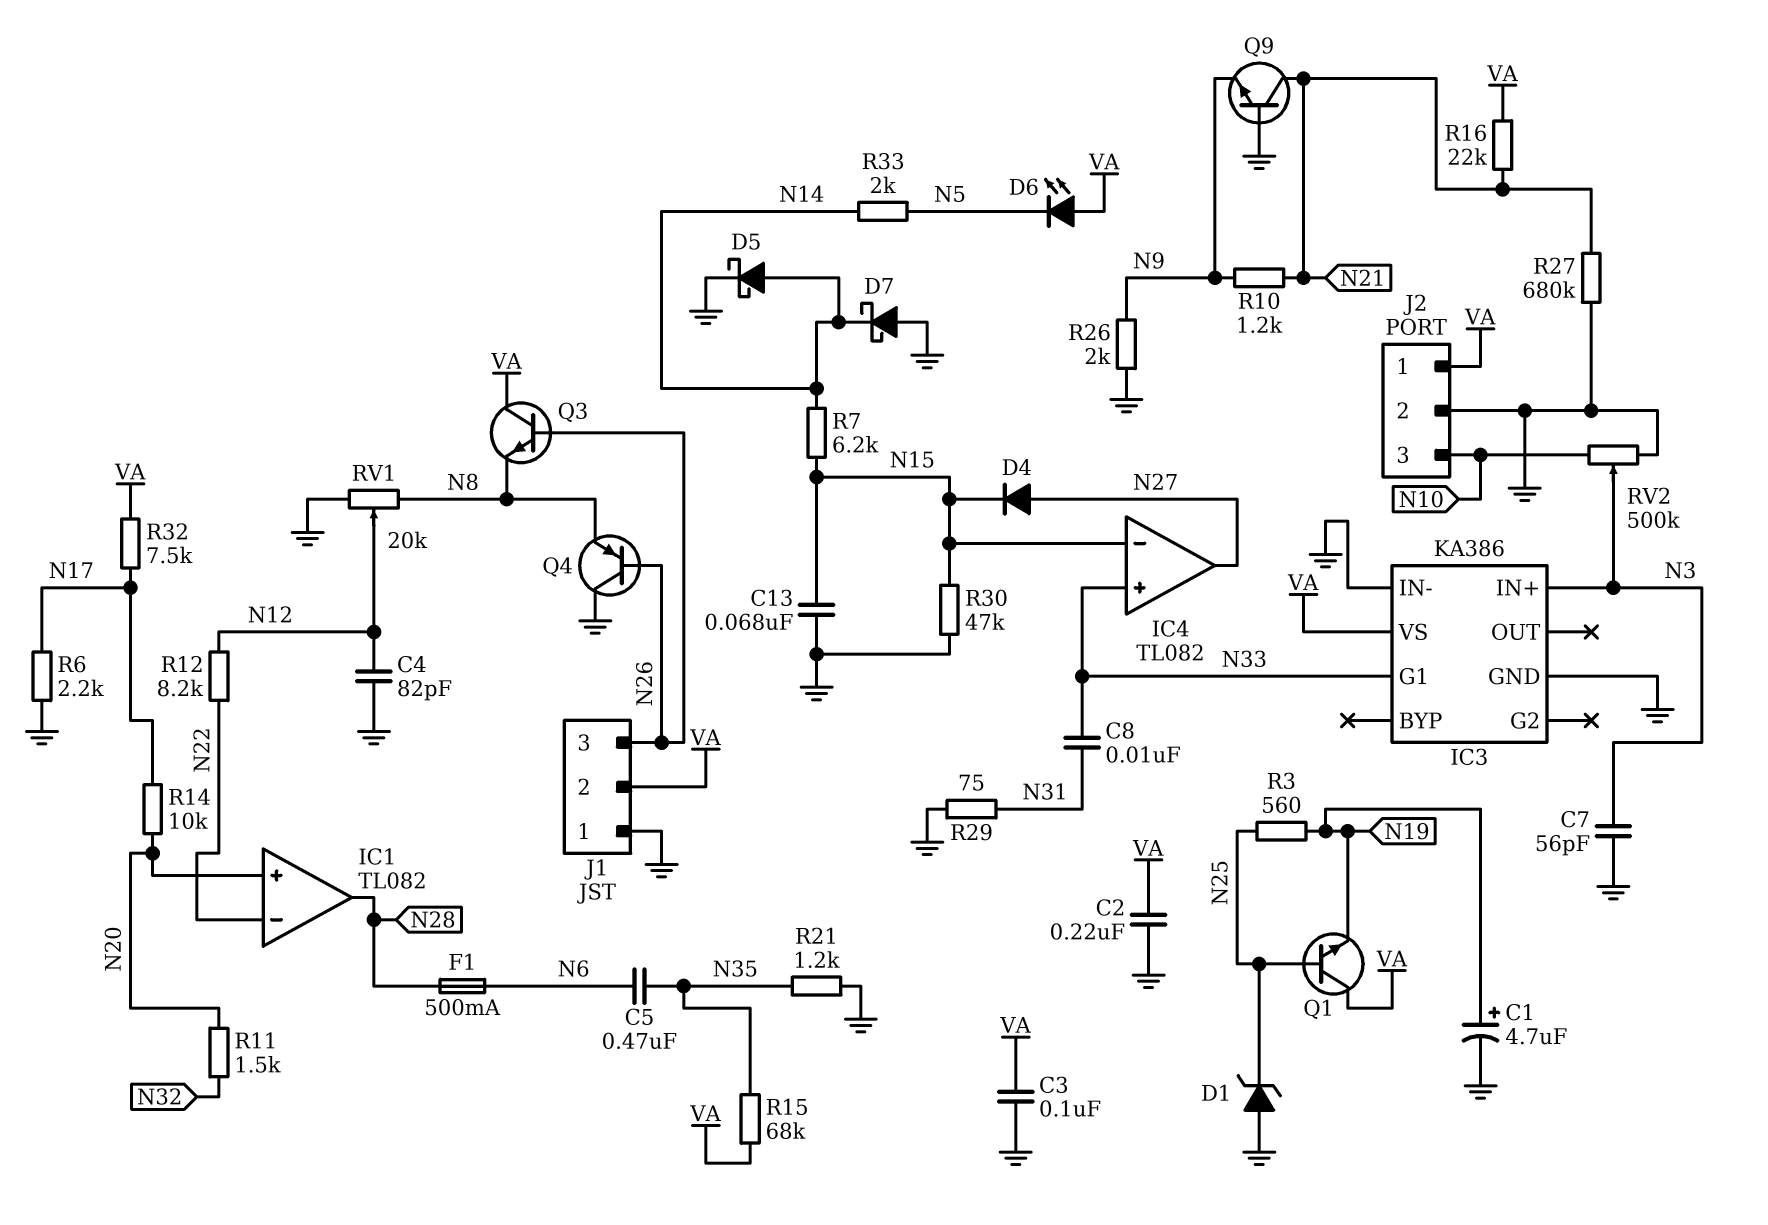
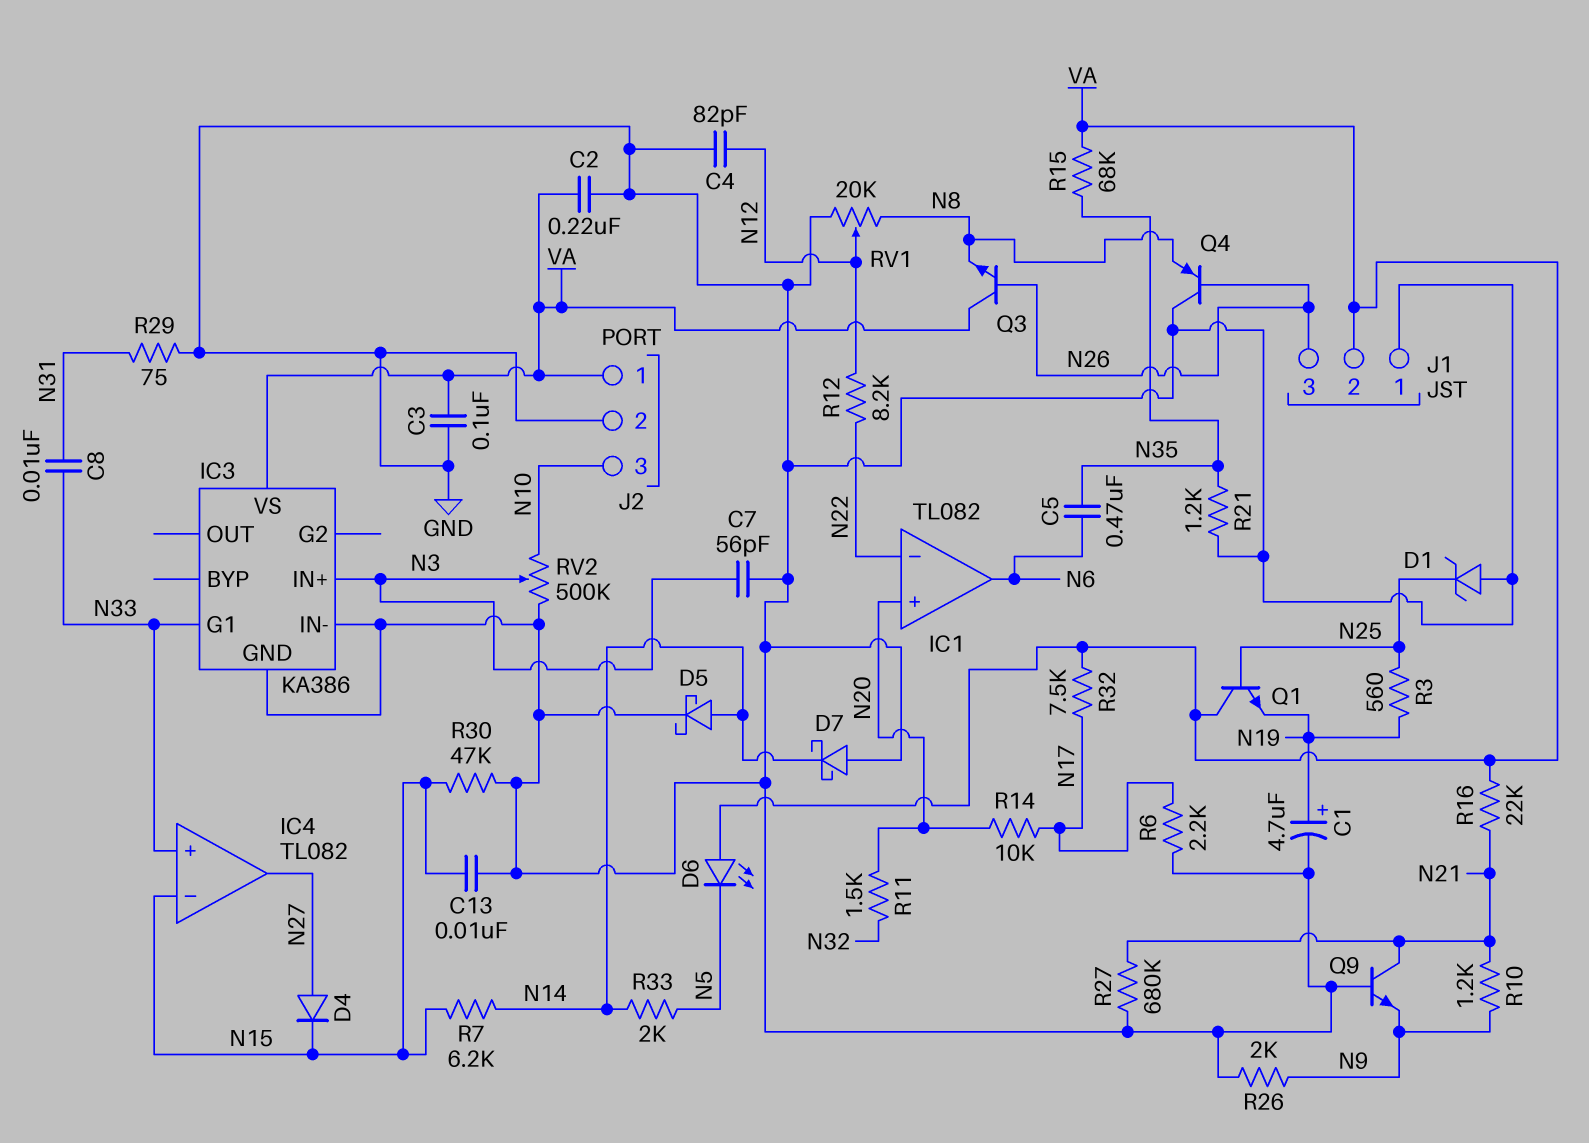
C13: 68nF (GND, N15) -> 10nF (GND, N15)
F1: 500mA (N6, N28) -> none
IC1 pin out: N28 -> N6

